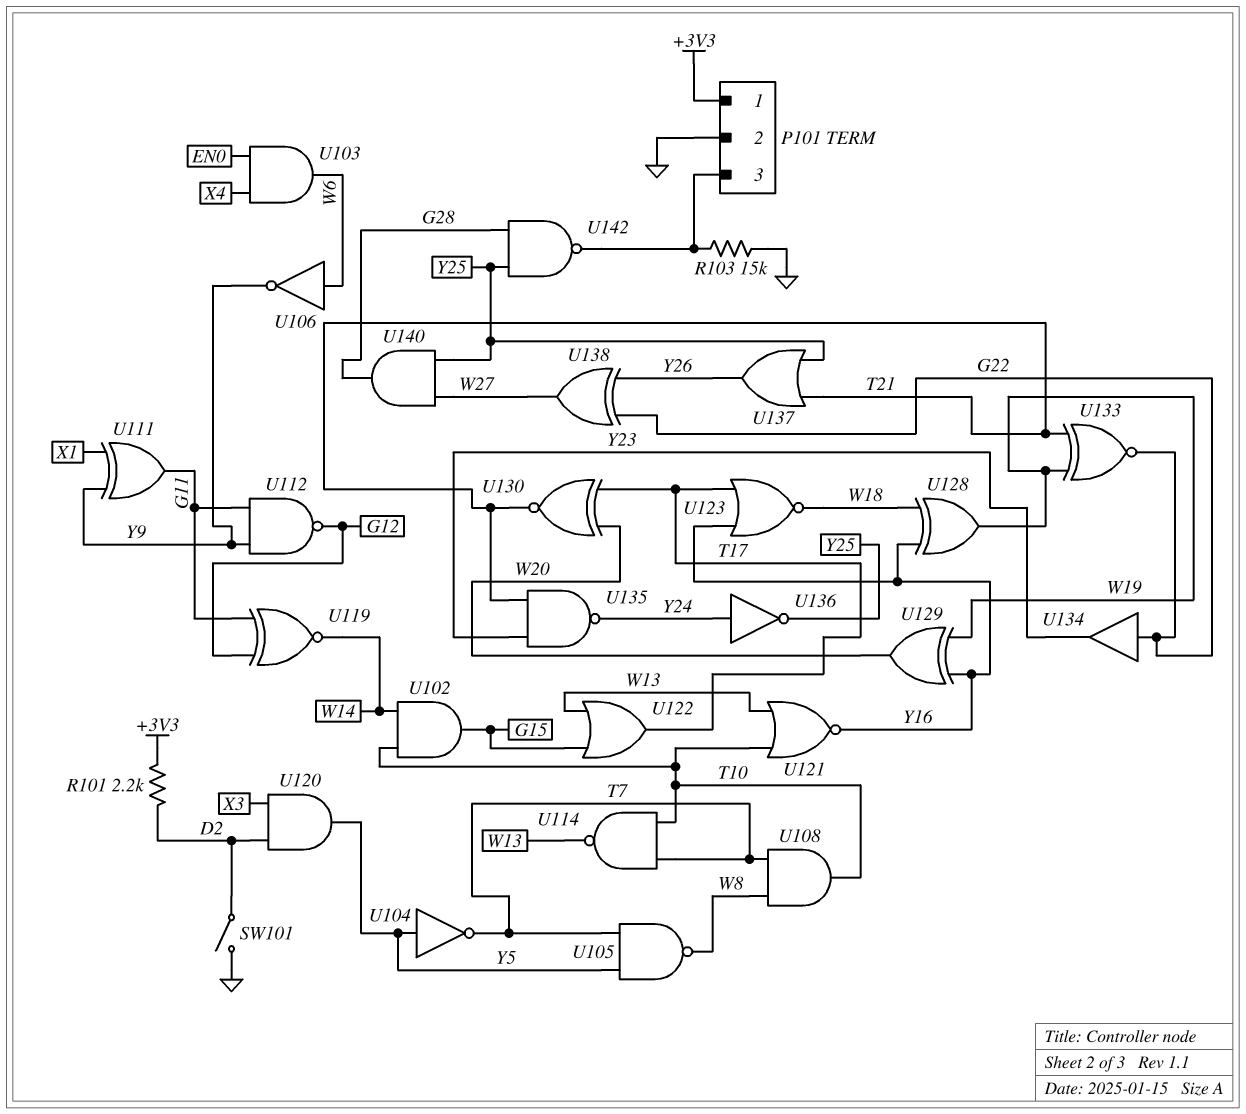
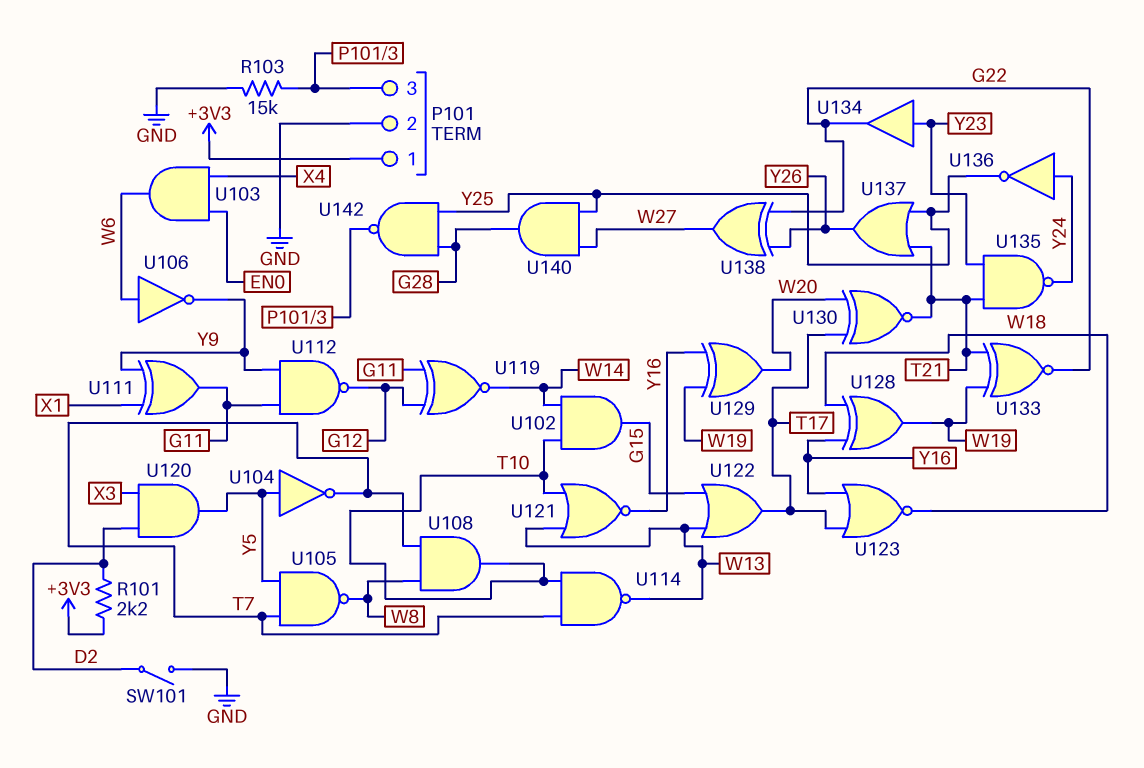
U134: buffer (in G22, out Y23) -> buffer (in Y23, out G22)

